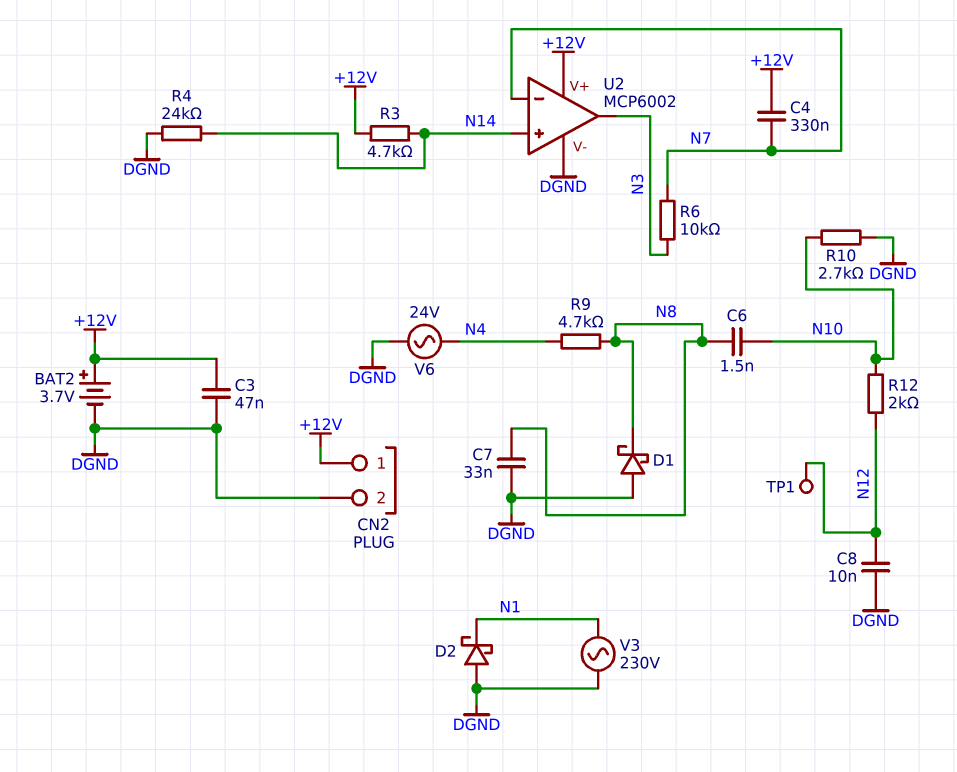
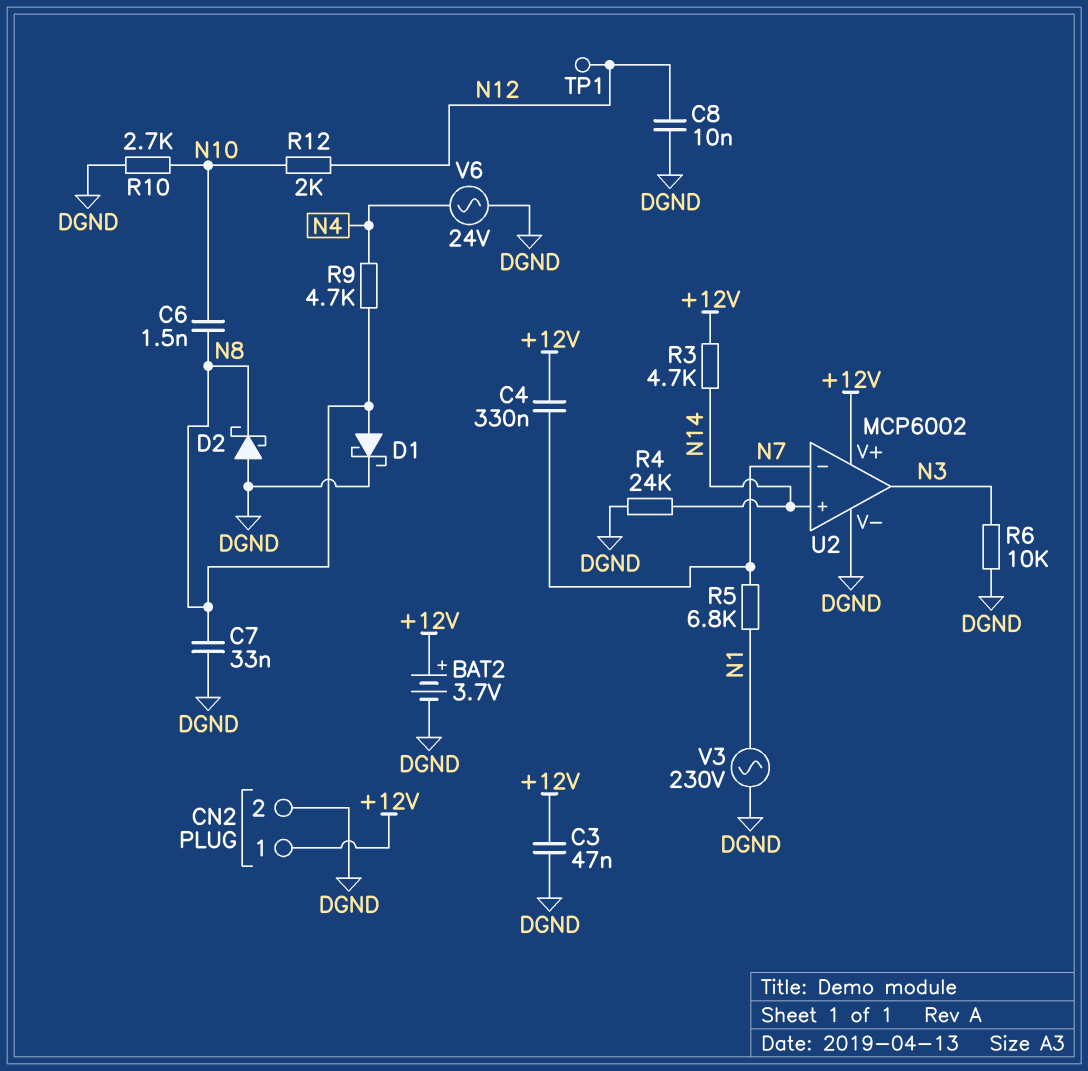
D1: schottky (A DGND, K N8) -> schottky (A N8, K DGND)
D2: schottky (A DGND, K N1) -> schottky (A DGND, K N8)
R5: none -> 6.8k (N1, N7)
R6: 10k (N3, N7) -> 10k (DGND, N3)

